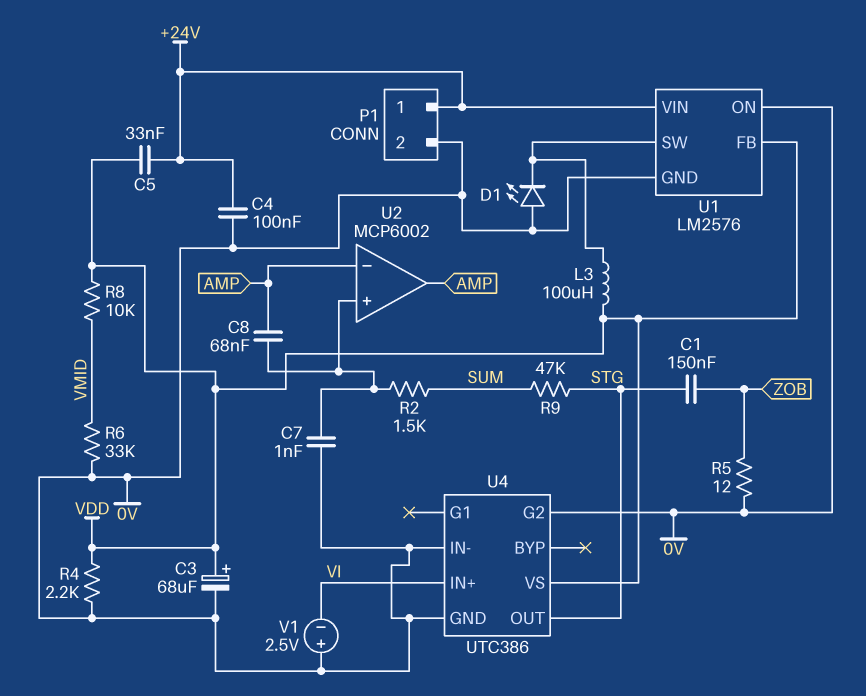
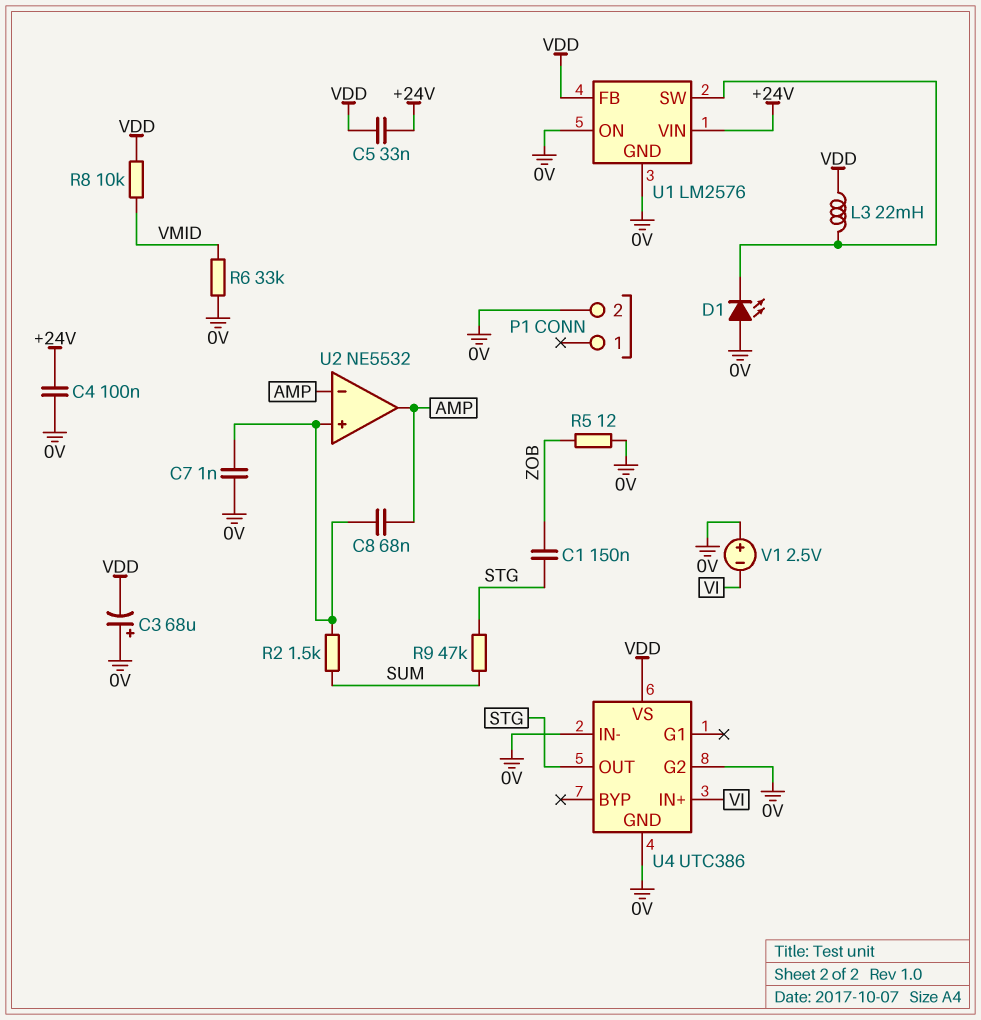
C3: 68uF (plus VDD, minus 0V) -> 68uF (plus 0V, minus VDD)
L3: 100uH (U1/SW, VDD) -> 22mH (U1/SW, VDD)
P1 pin 1: +24V -> none
R4: 2.2k (0V, VDD) -> none
U2: MCP6002 -> NE5532

